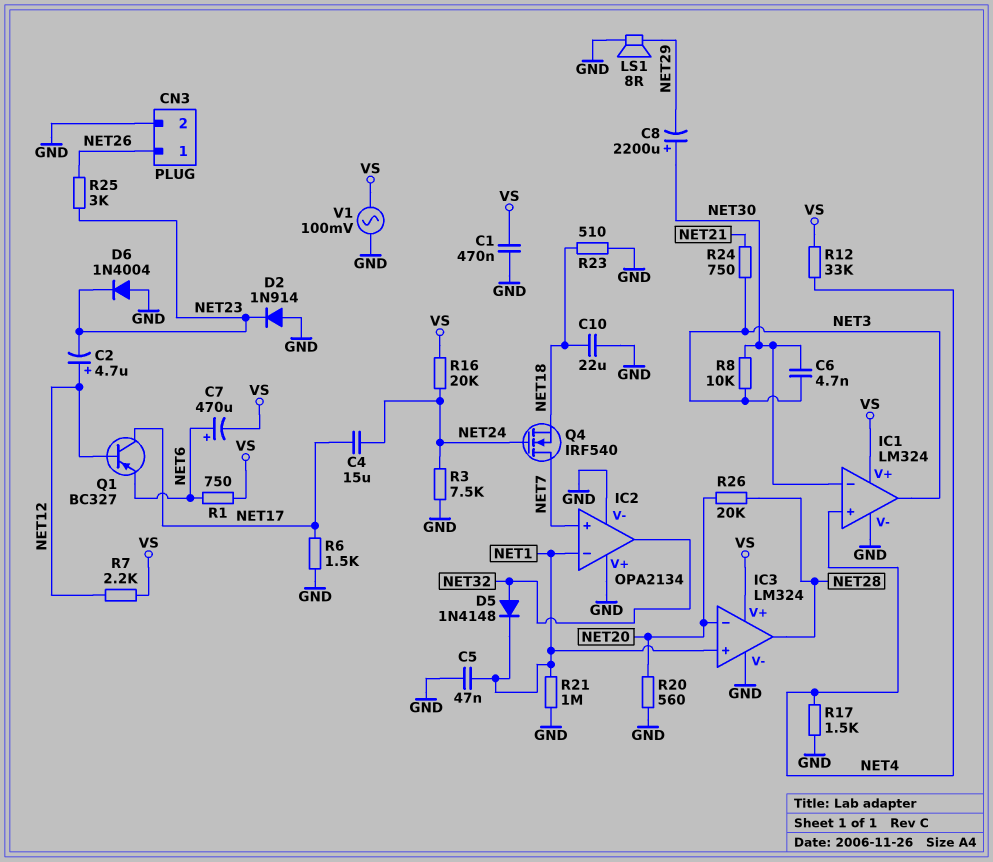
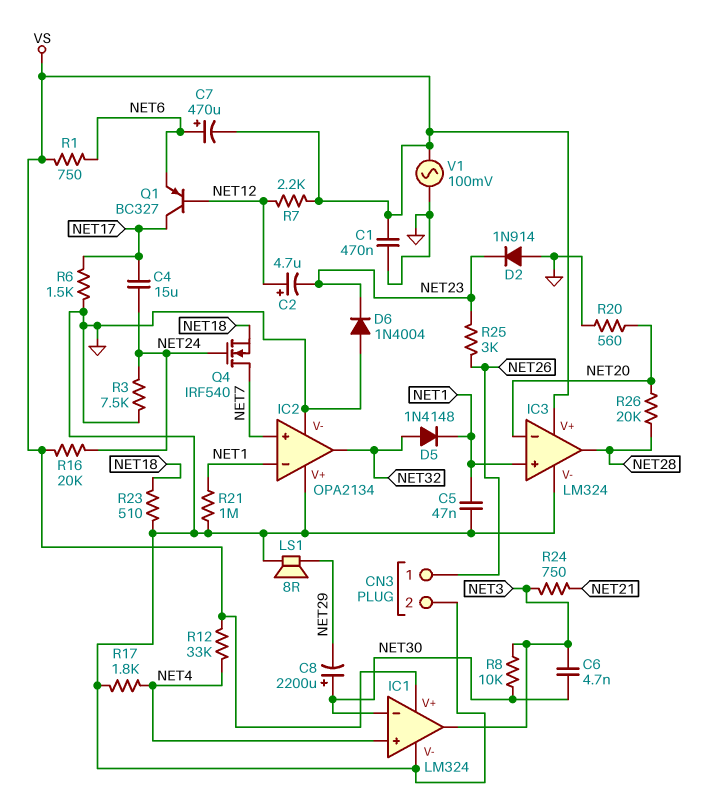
C10: 22uF (GND, NET18) -> none
R17: 1.5k (GND, NET4) -> 1.8k (GND, NET4)

